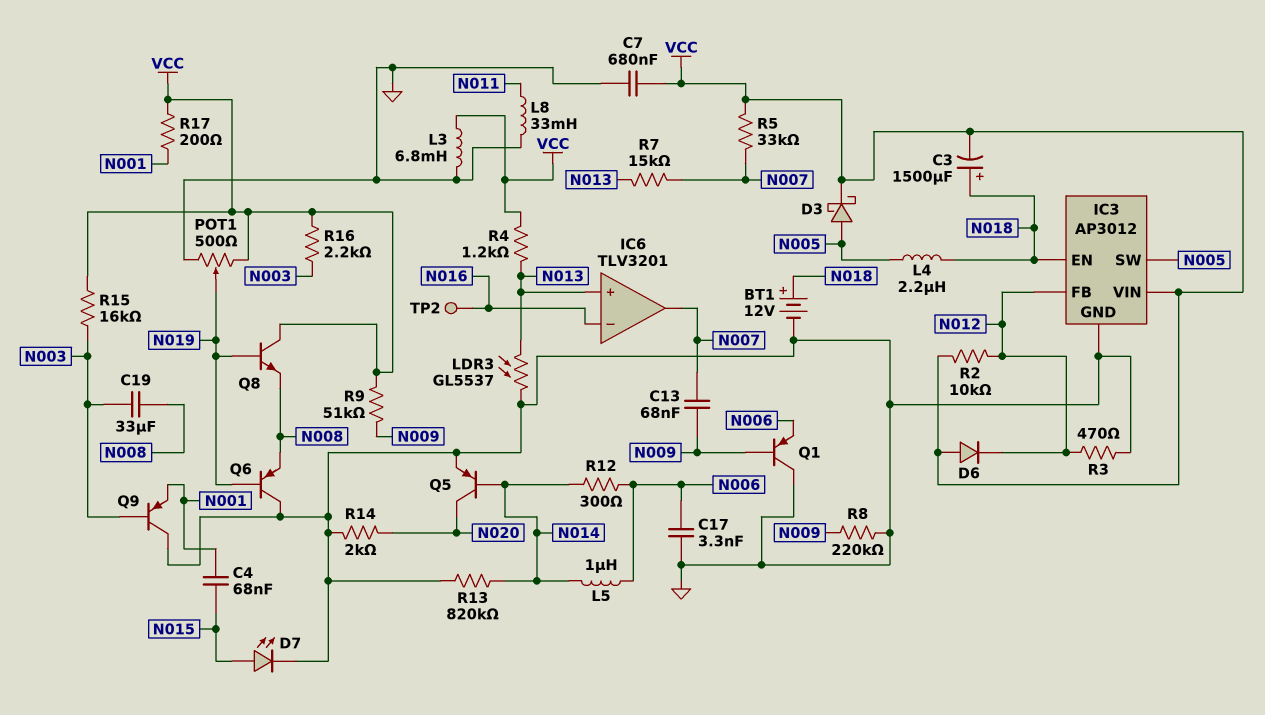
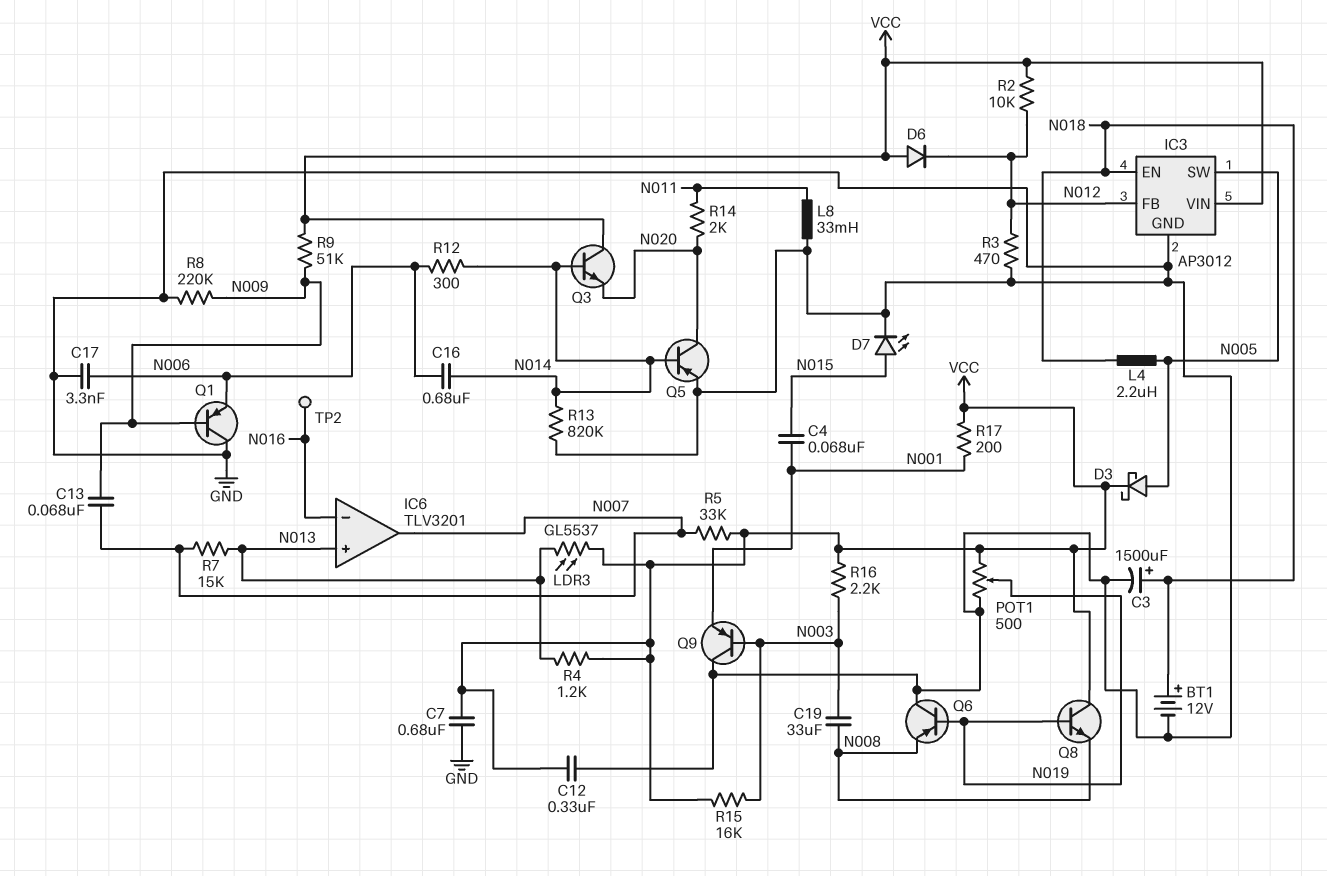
C3: 1500uF (plus N018, minus VCC) -> 1500uF (plus N018, minus GND)
C12: none -> 330nF (GND, VCC)
C16: none -> 680nF (N006, N014)
L3: 6.8mH (GND, VCC) -> none
L5: 1uH (N006, N014) -> none
LDR3: GL5537 (GND, N013) -> GL5537 (N013, VCC)
Q3: none -> NPN (B N014, C VCC, E N020)
R14: 2k (GND, N020) -> 2k (N011, N020)

